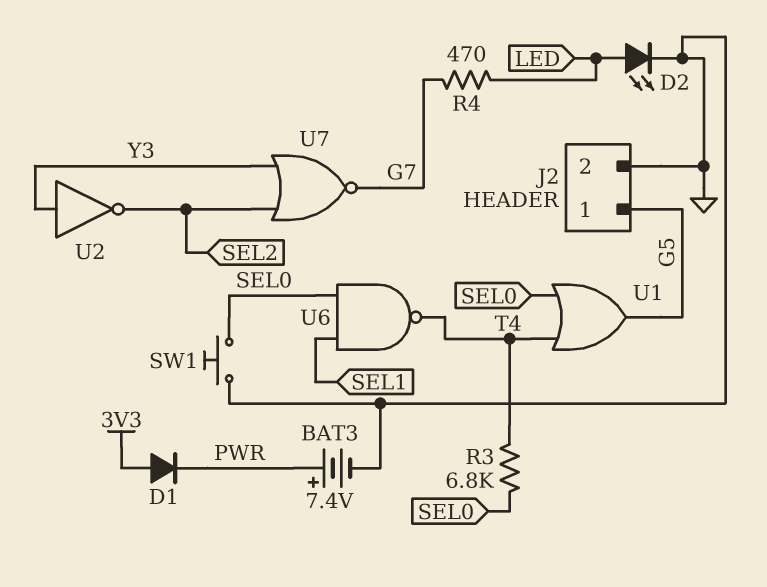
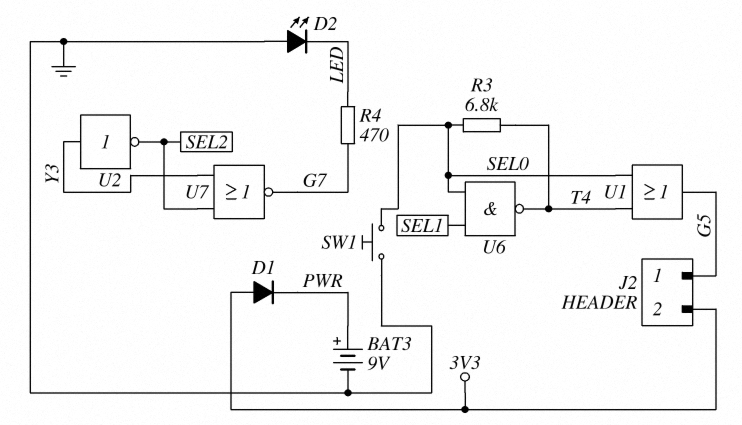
BAT3: 7.4V (plus PWR, minus GND) -> 9V (plus PWR, minus GND)
D2: LED (A LED, K GND) -> LED (A GND, K LED)
J2 pin 2: GND -> 3V3

